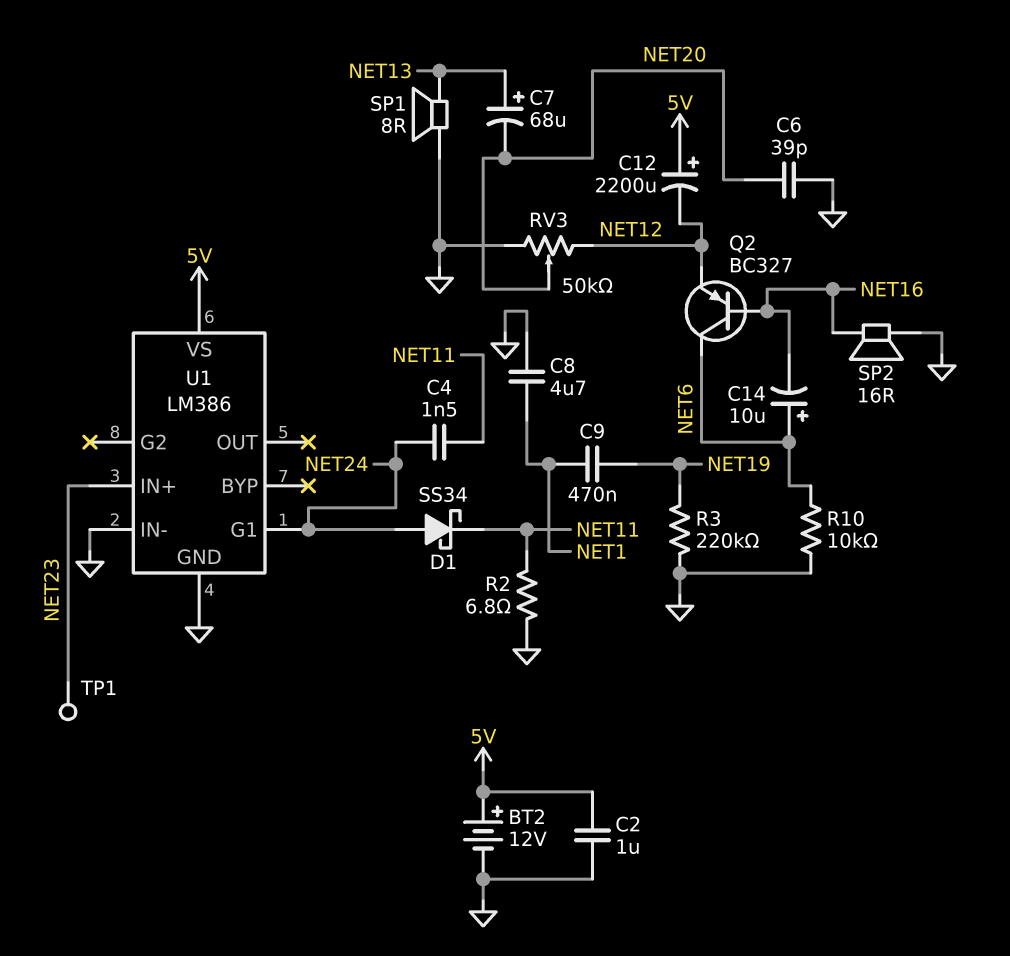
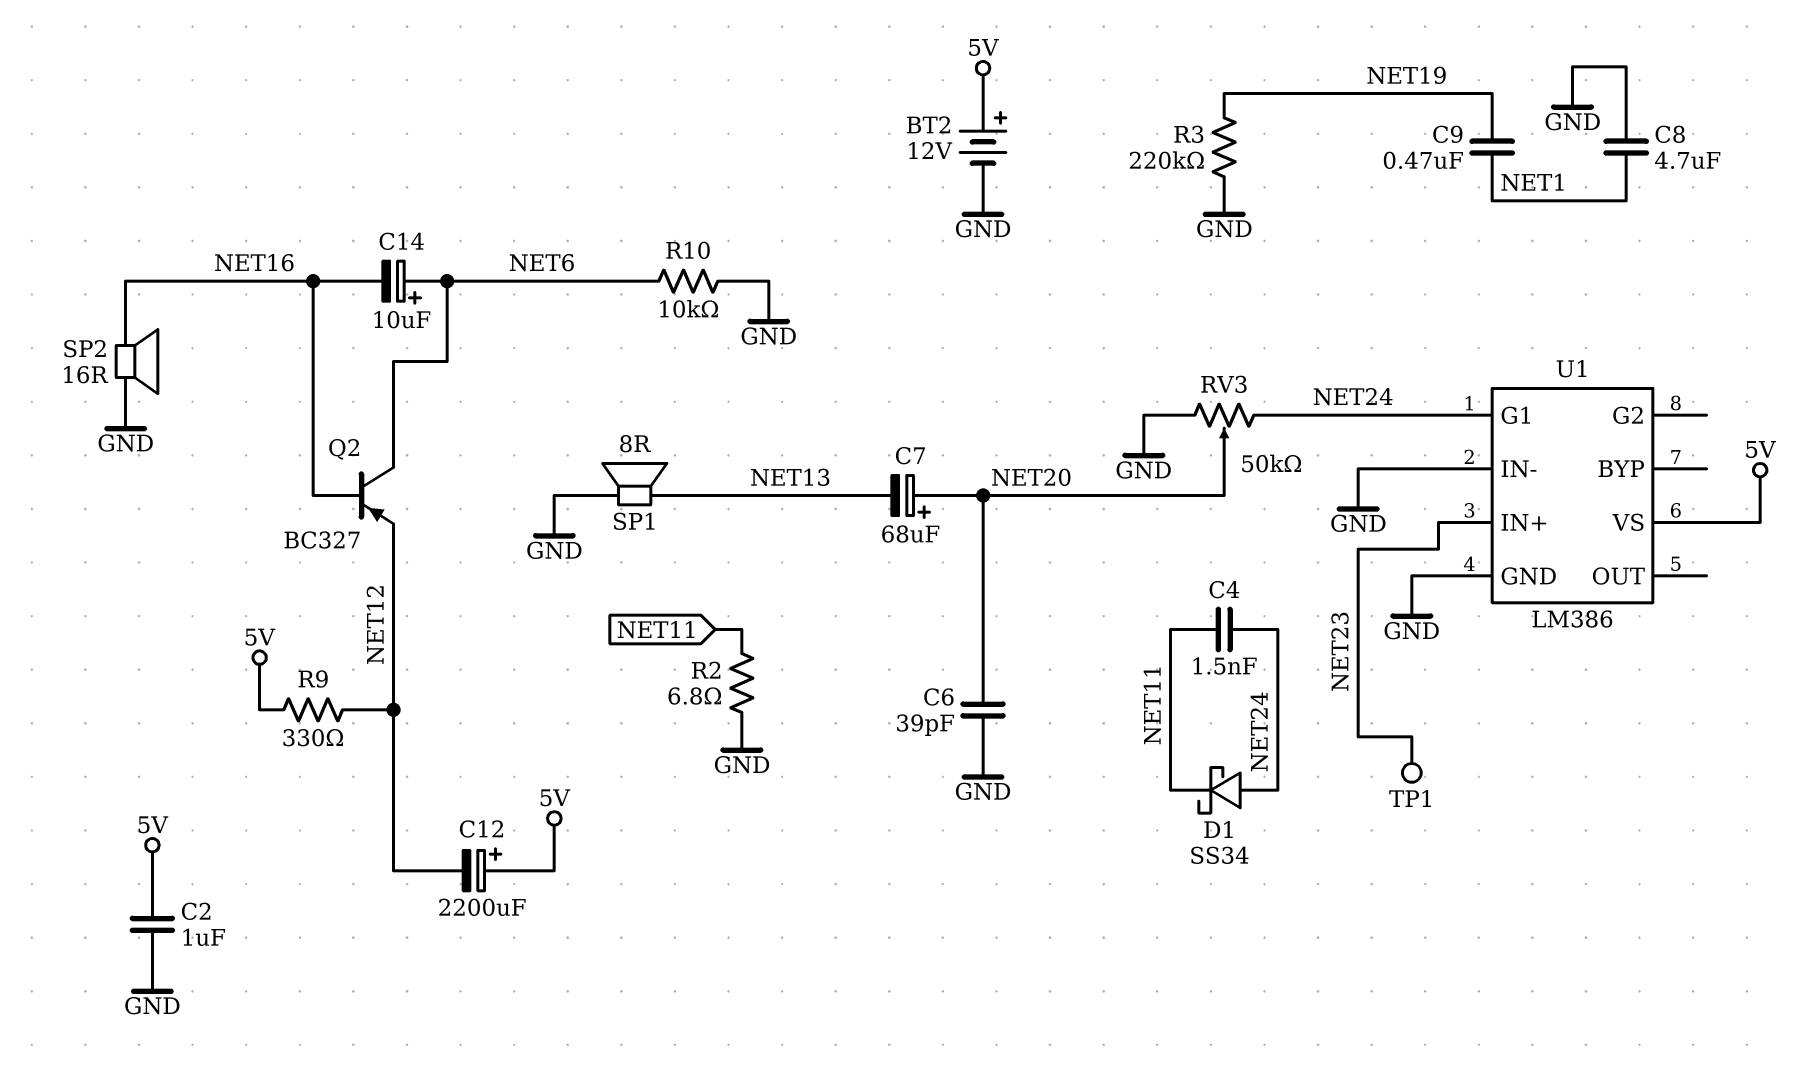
C7: 68uF (plus NET13, minus NET20) -> 68uF (plus NET20, minus NET13)
R9: none -> 330 (5V, NET12)
RV3: 50k (GND, NET12, wiper NET20) -> 50k (GND, NET24, wiper NET20)

